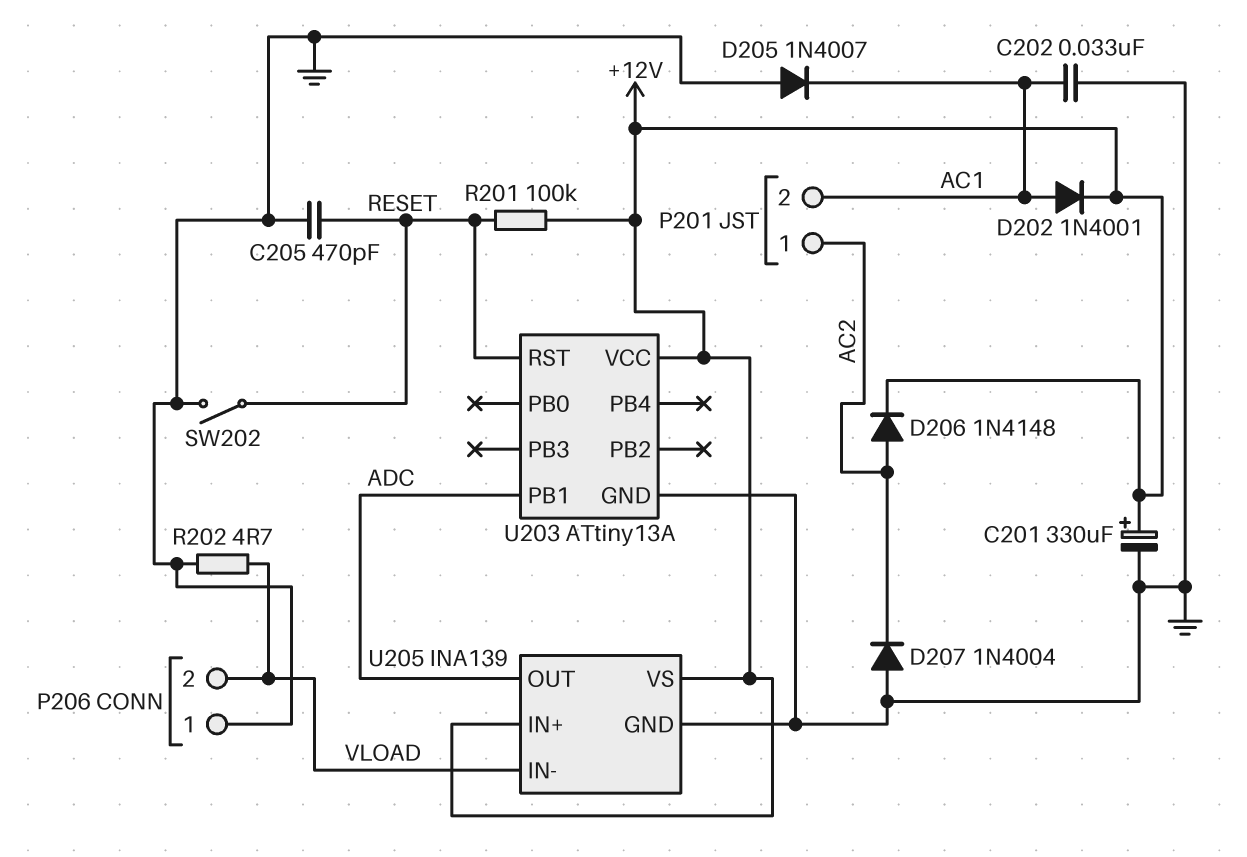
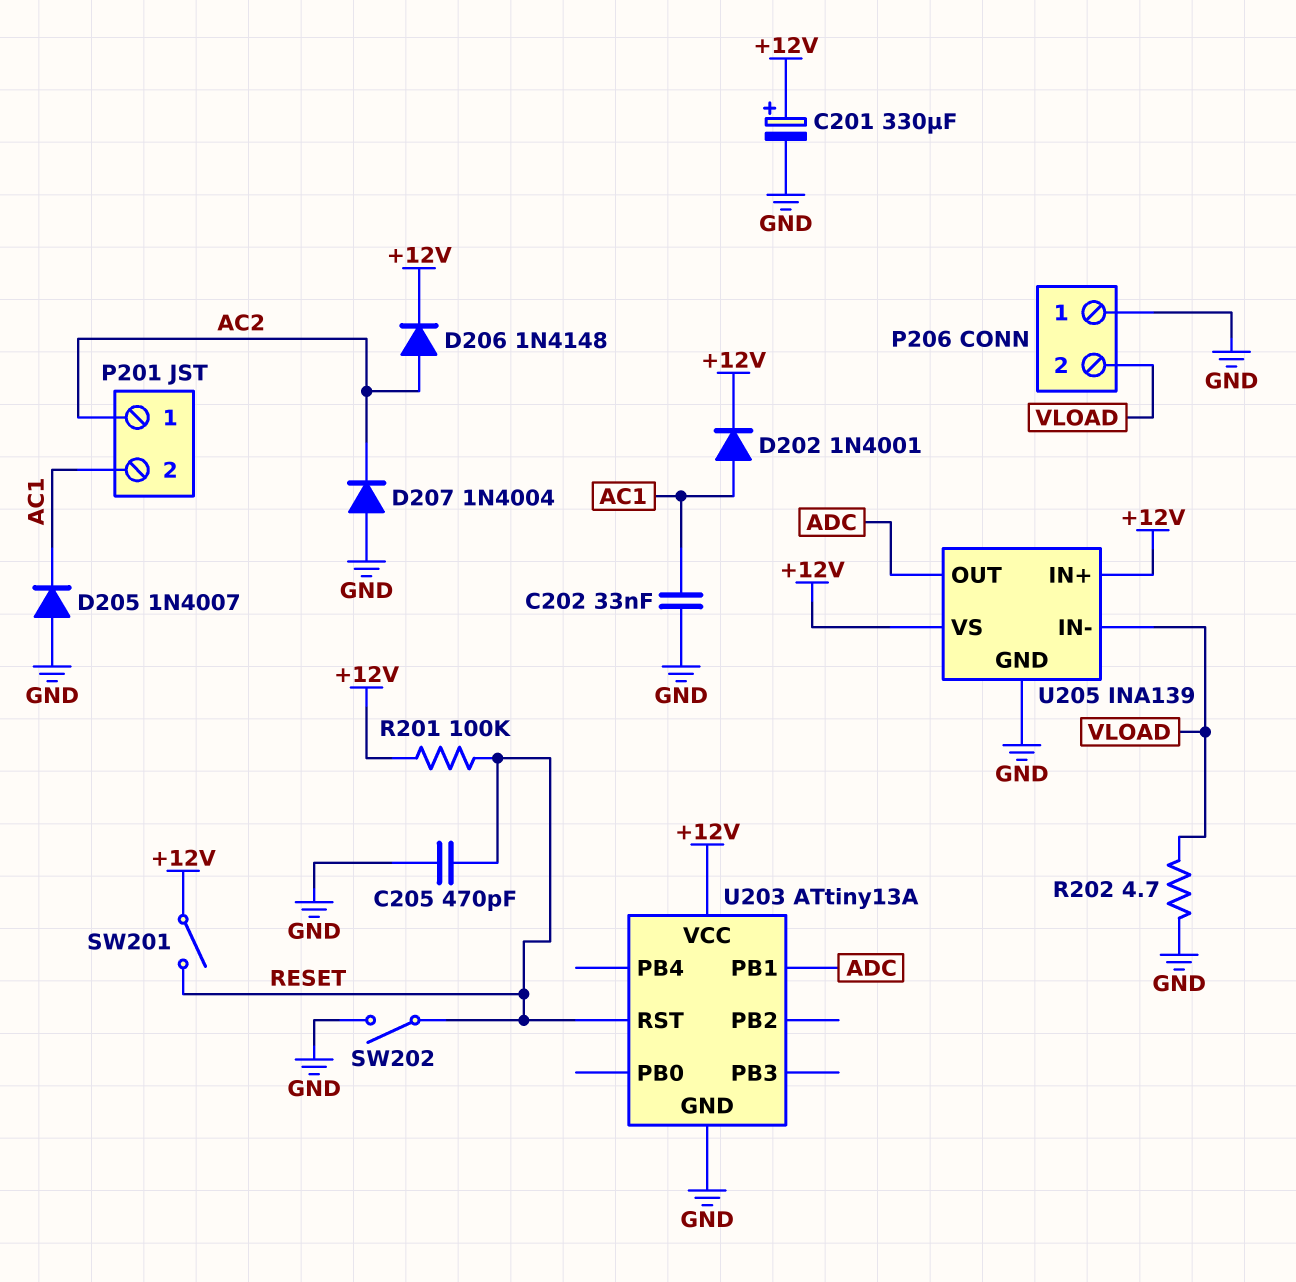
SW201: none -> switch (+12V, RESET)

